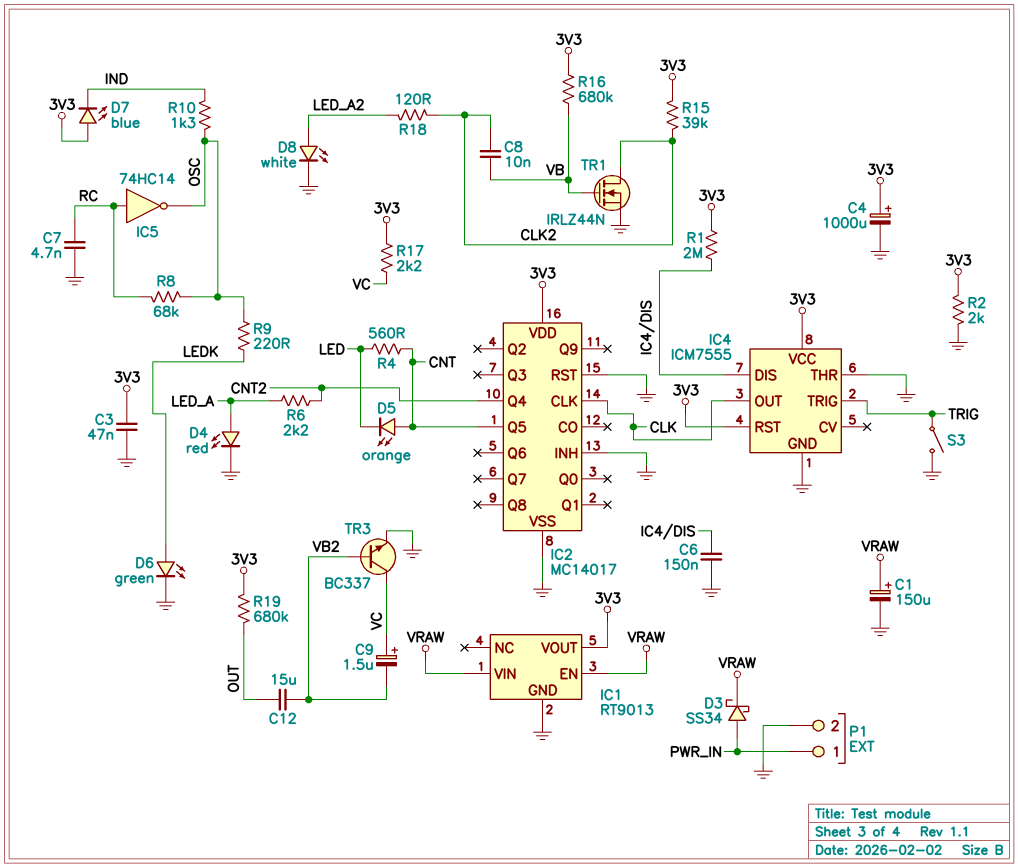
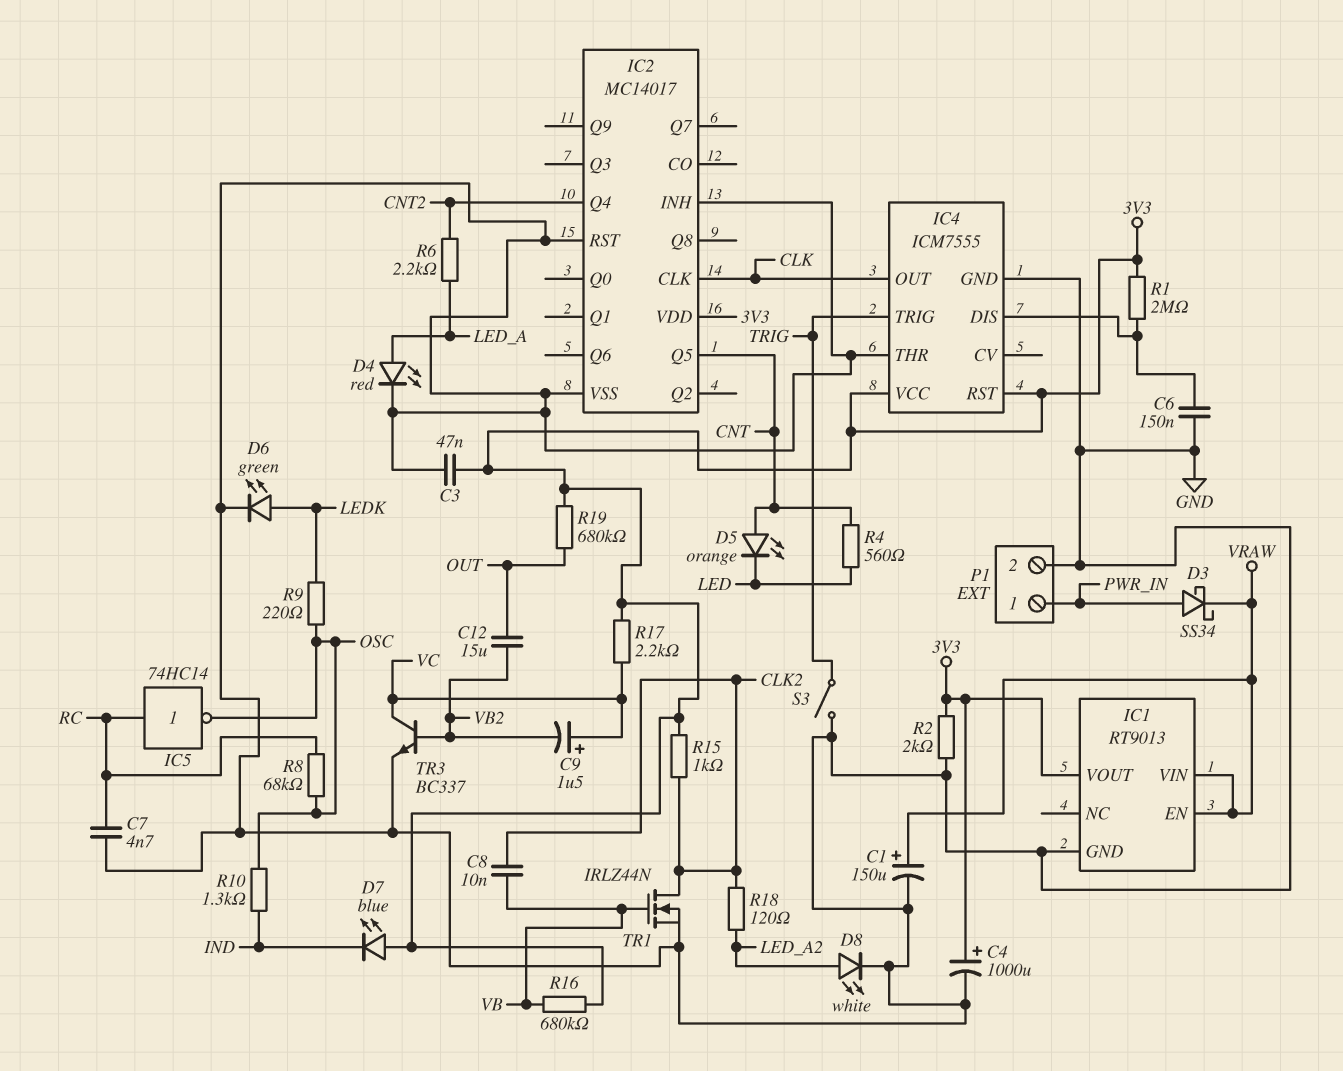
R15: 39k (3V3, CLK2) -> 1k (3V3, CLK2)

